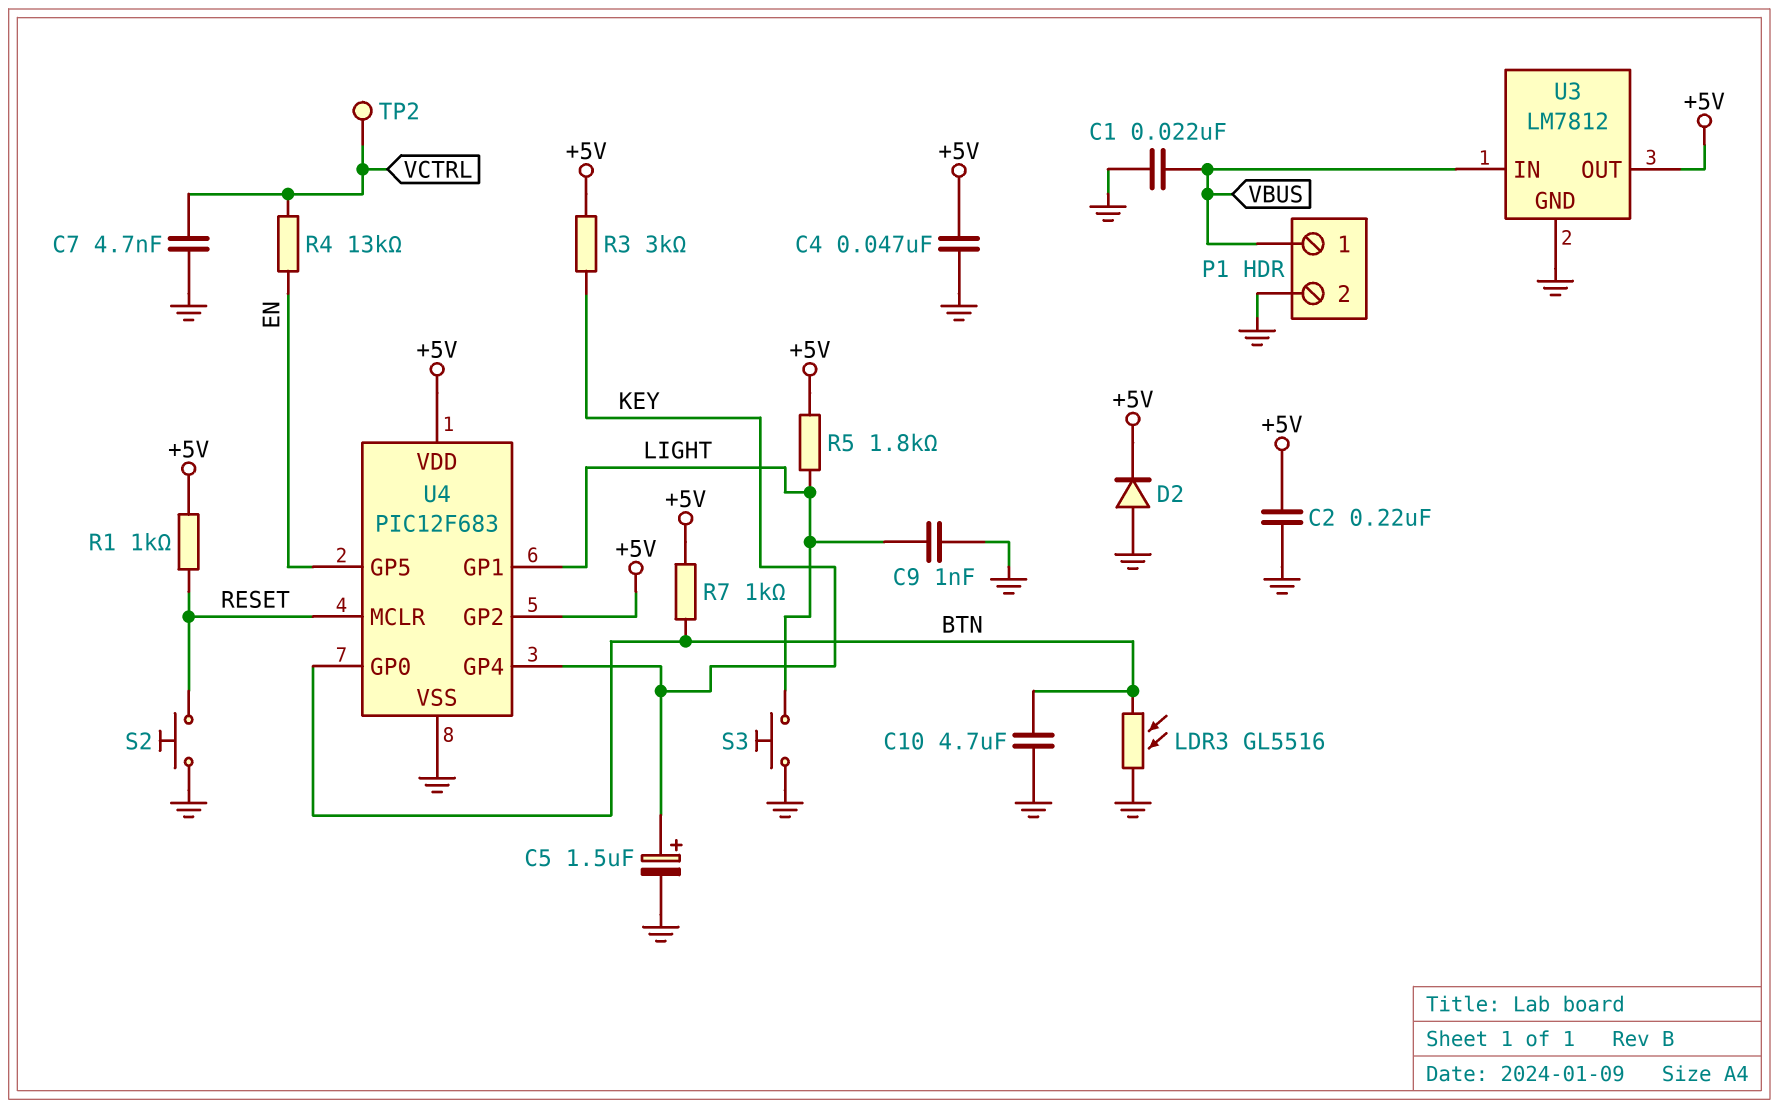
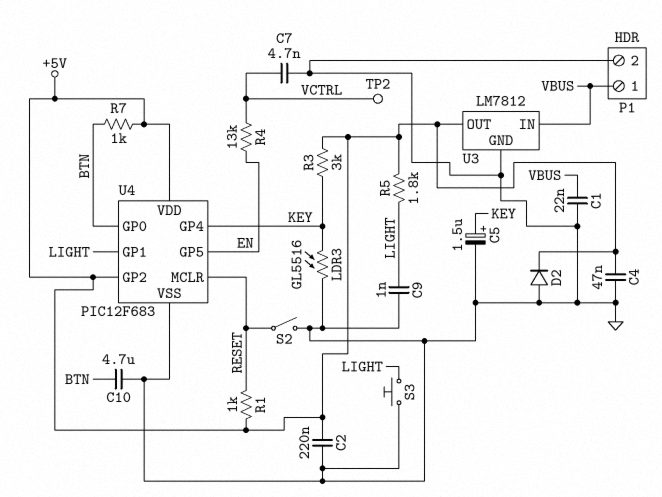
LDR3: GL5516 (BTN, GND) -> GL5516 (GND, KEY)
S2: button (GND, RESET) -> switch (GND, RESET)

